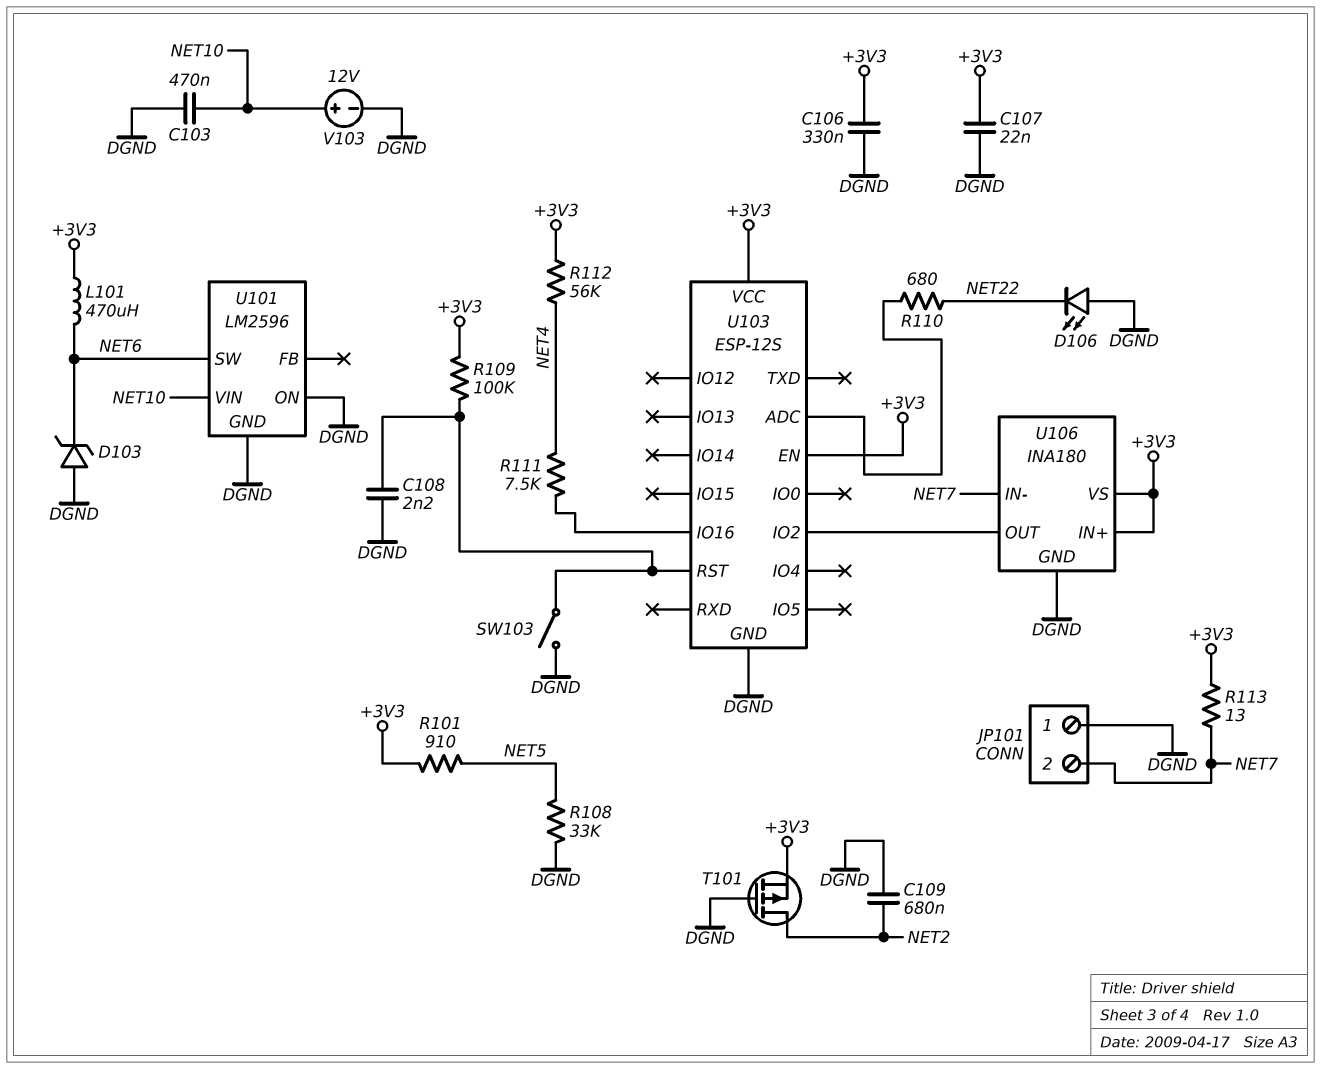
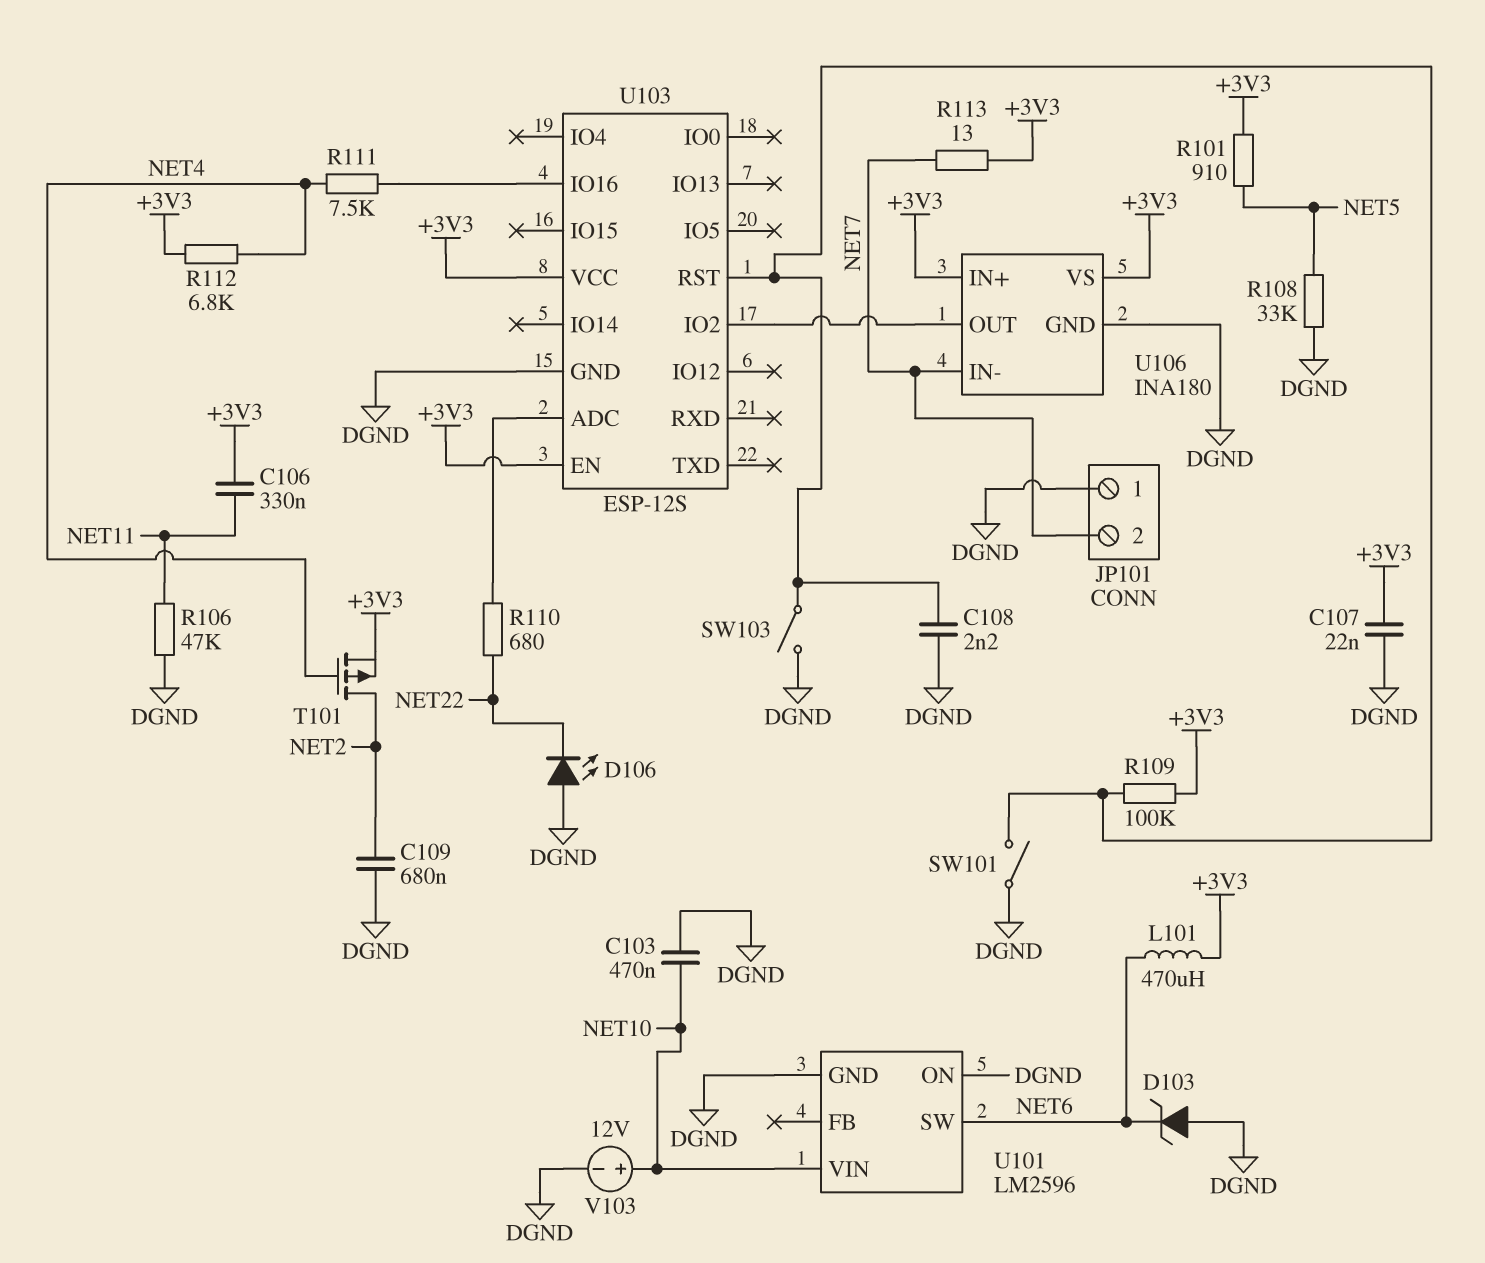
C106: 330nF (+3V3, DGND) -> 330nF (+3V3, NET11)
R106: none -> 47k (DGND, NET11)
R112: 56k (+3V3, NET4) -> 6.8k (+3V3, NET4)
SW101: none -> switch (DGND, U103/RST)
T101: PMOS (G DGND, D NET2, S +3V3) -> PMOS (G NET4, D NET2, S +3V3)

